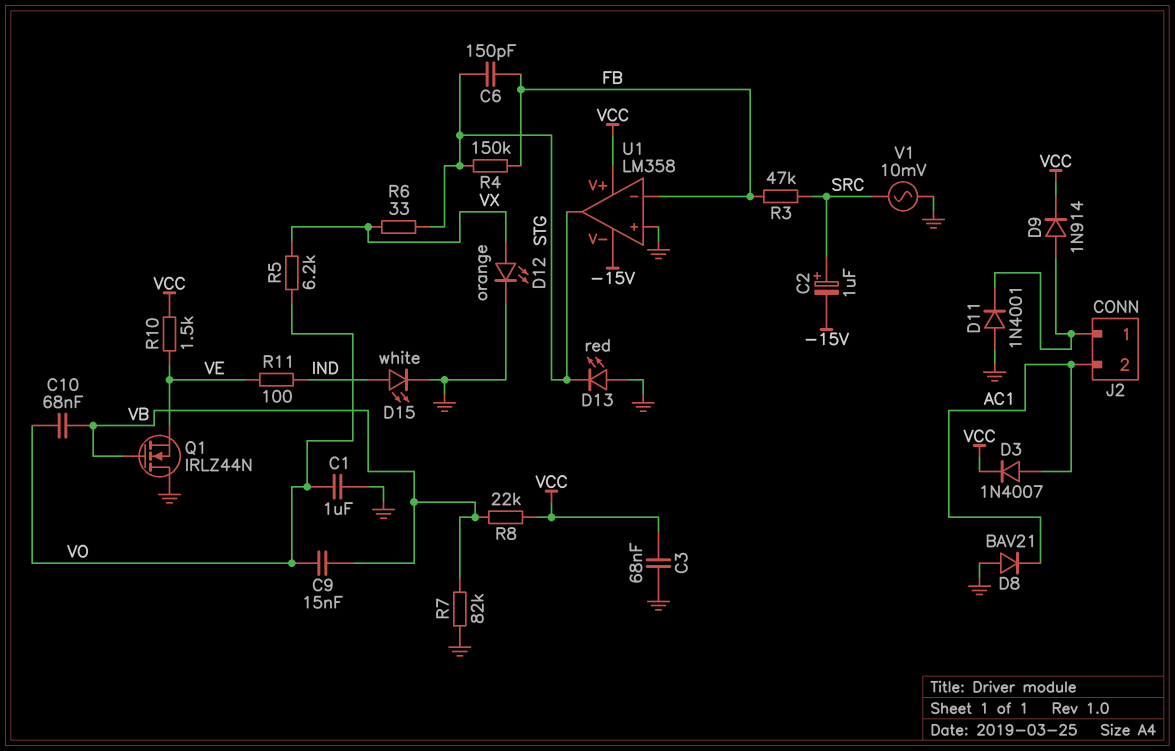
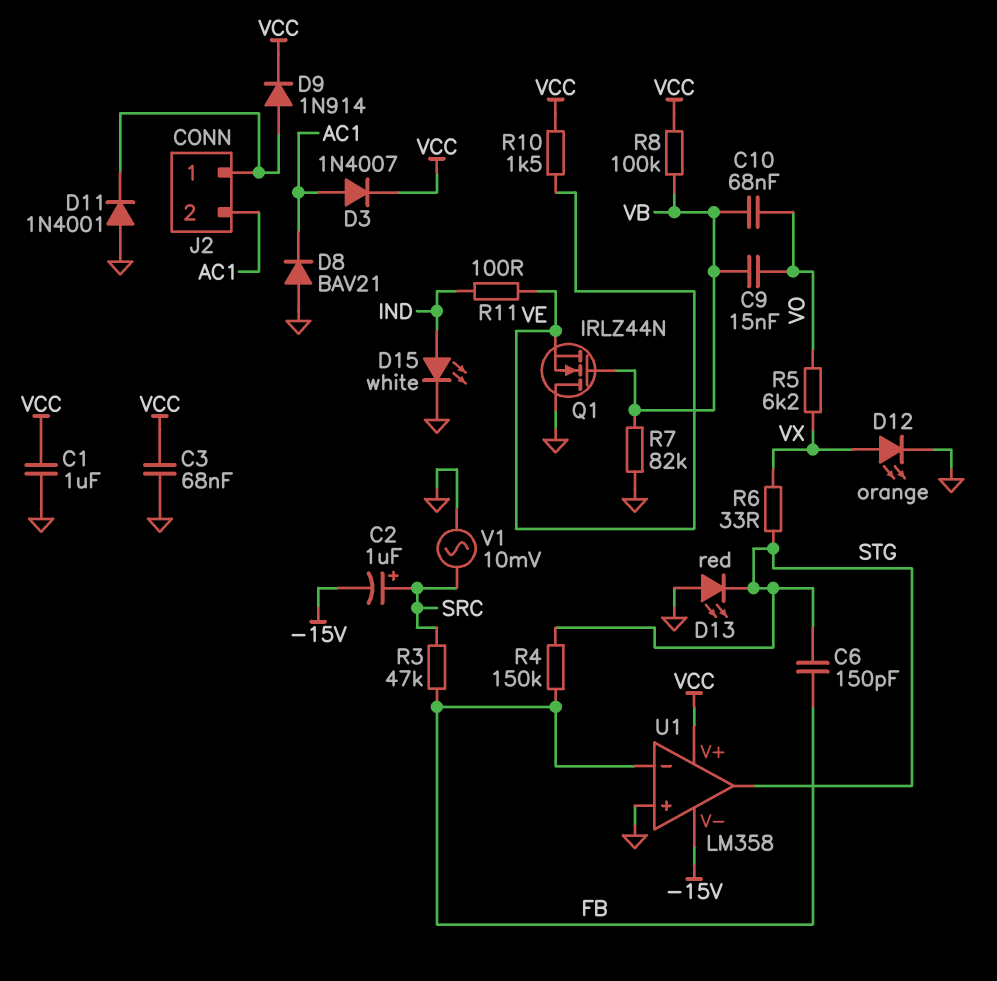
C1: 1uF (GND, VO) -> 1uF (GND, VCC)
R8: 22k (VB, VCC) -> 100k (VB, VCC)

